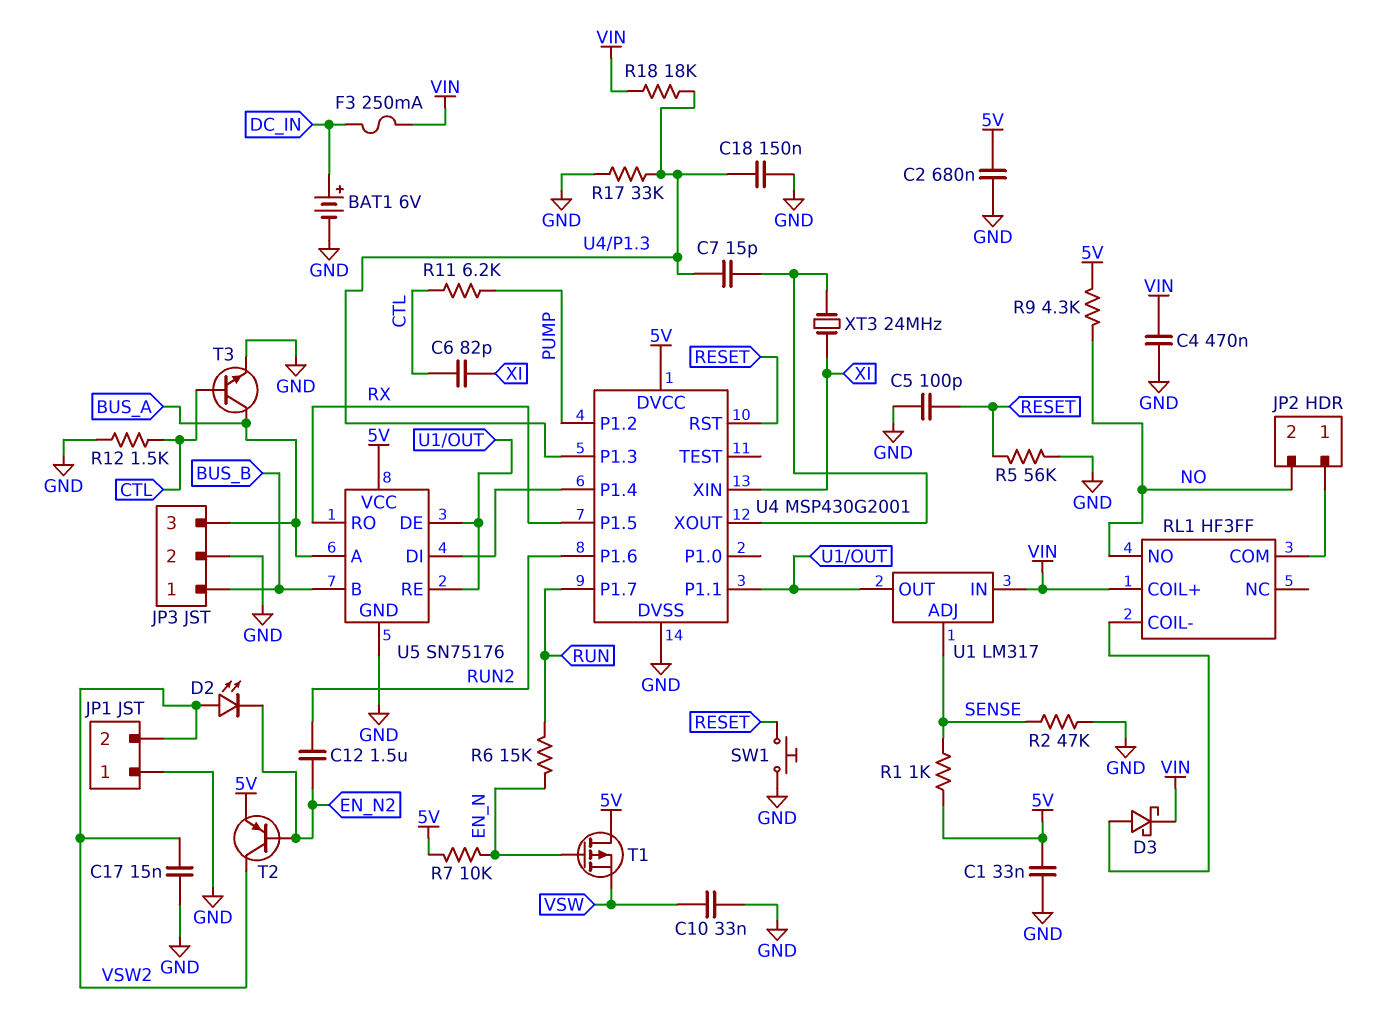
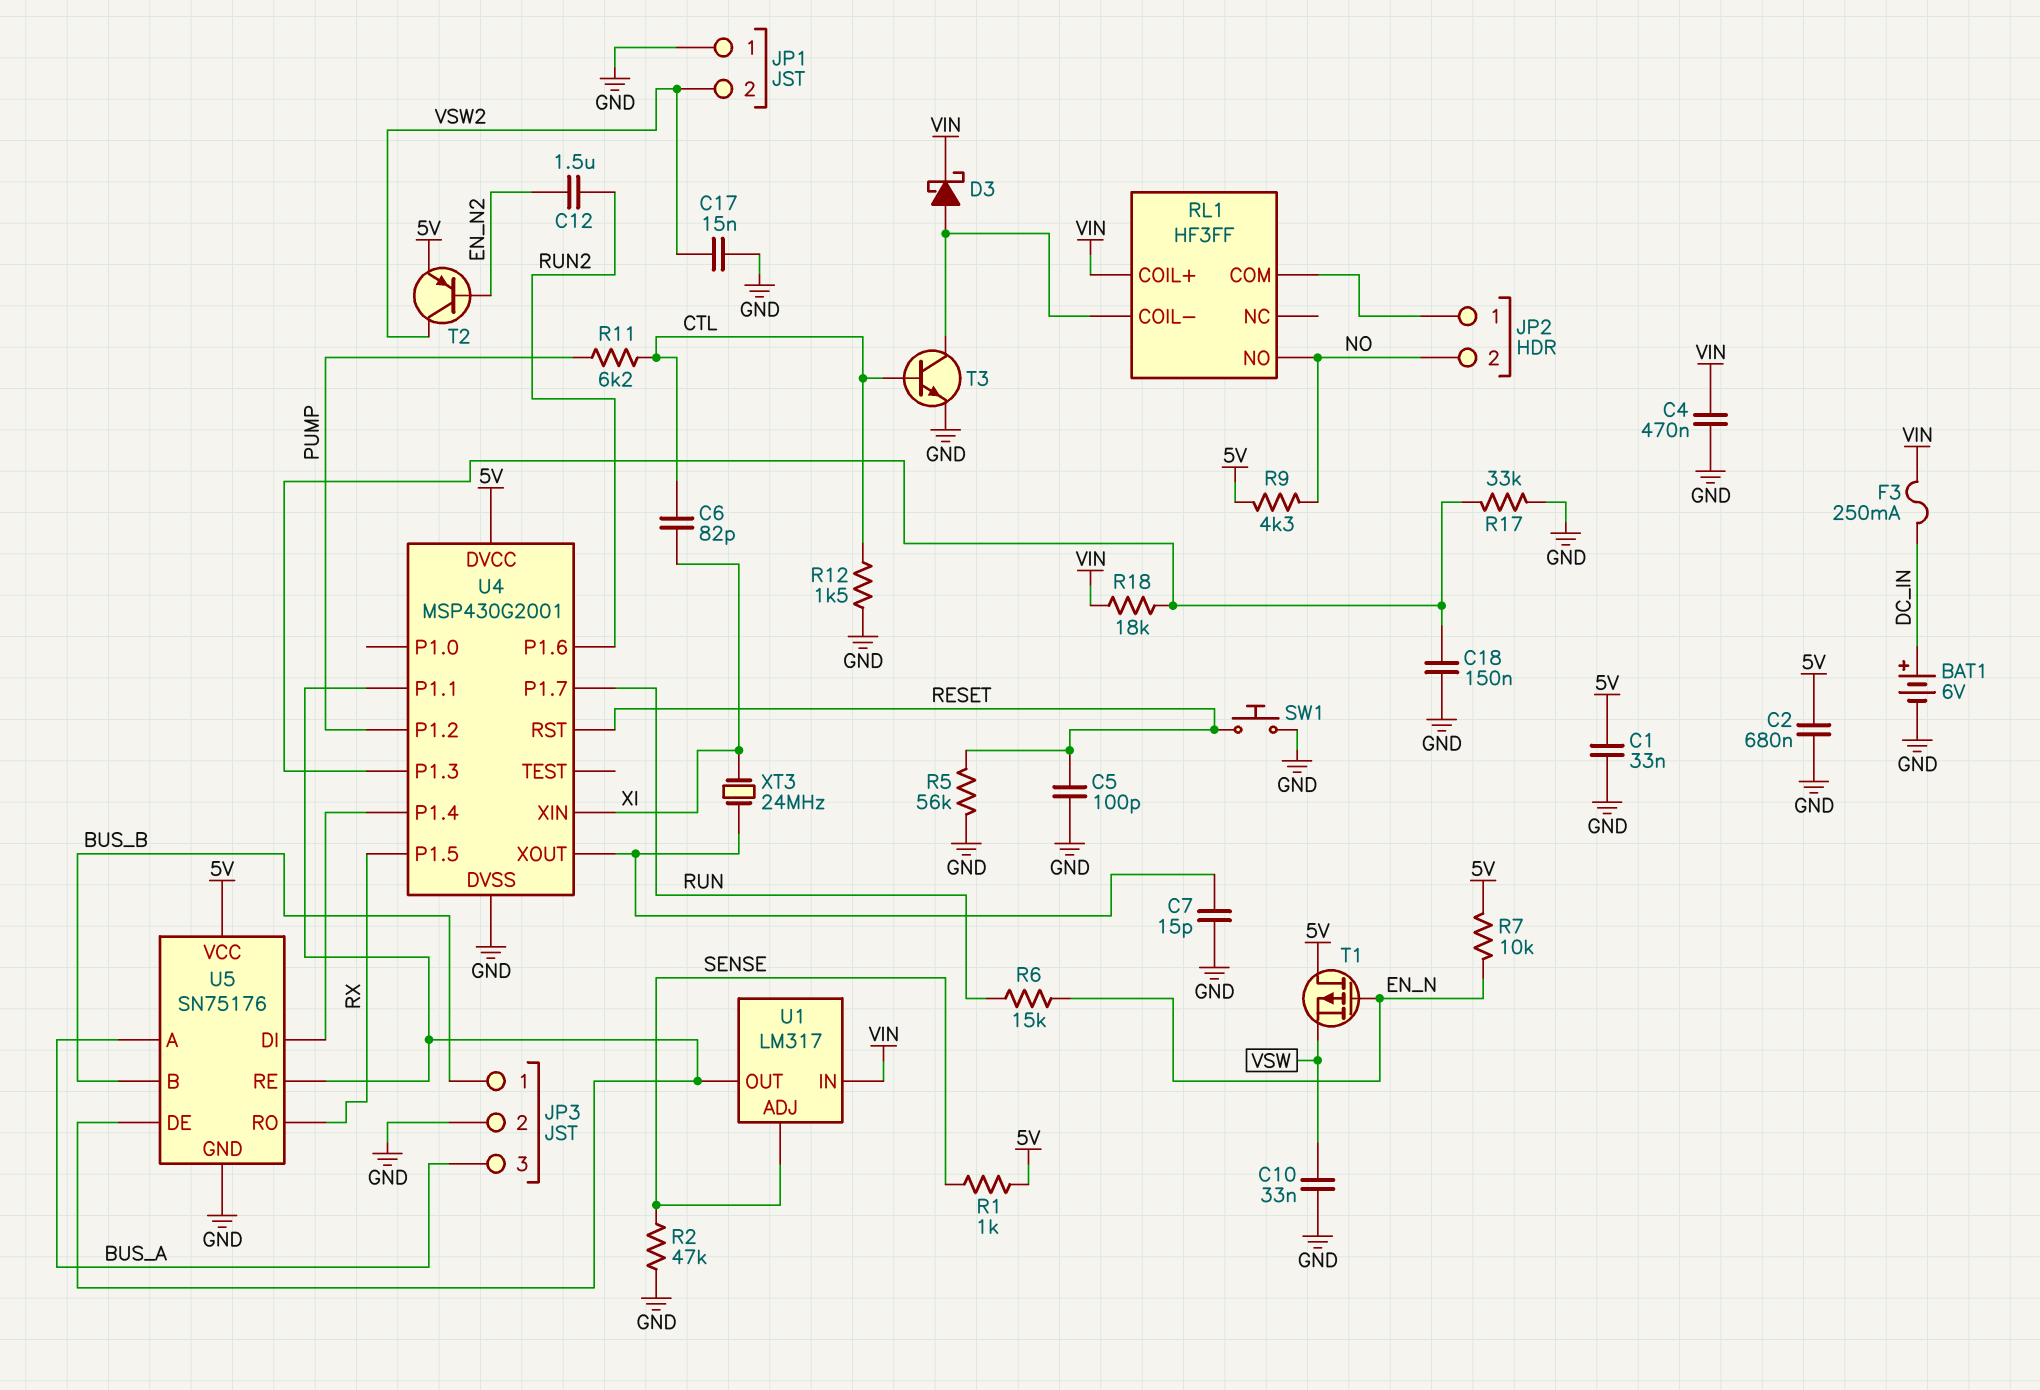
C7: 15pF (U4/P1.3, U4/XOUT) -> 15pF (GND, U4/XOUT)
D2: LED (A VSW2, K EN_N2) -> none
T3: NPN (B CTL, C BUS_A, E GND) -> NPN (B CTL, C RL1/COIL-, E GND)

